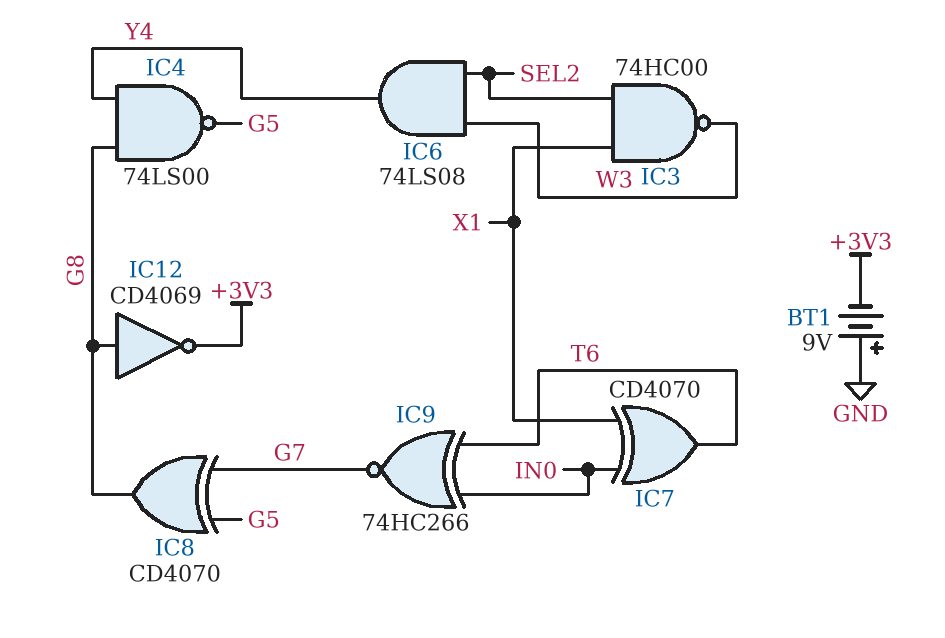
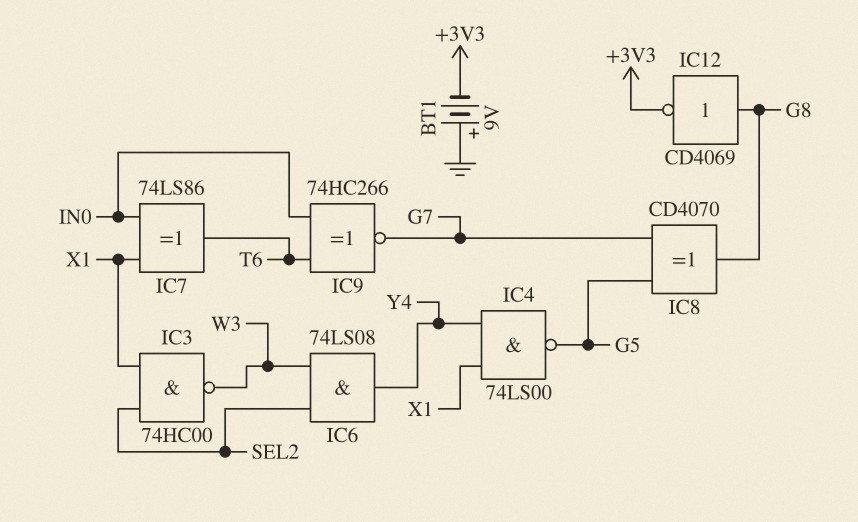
IC4: NAND 74LS00 (in G8, in Y4, out G5) -> NAND 74LS00 (in X1, in Y4, out G5)
IC7: XOR CD4070 (in IN0, in X1, out T6) -> XOR 74LS86 (in IN0, in X1, out T6)

